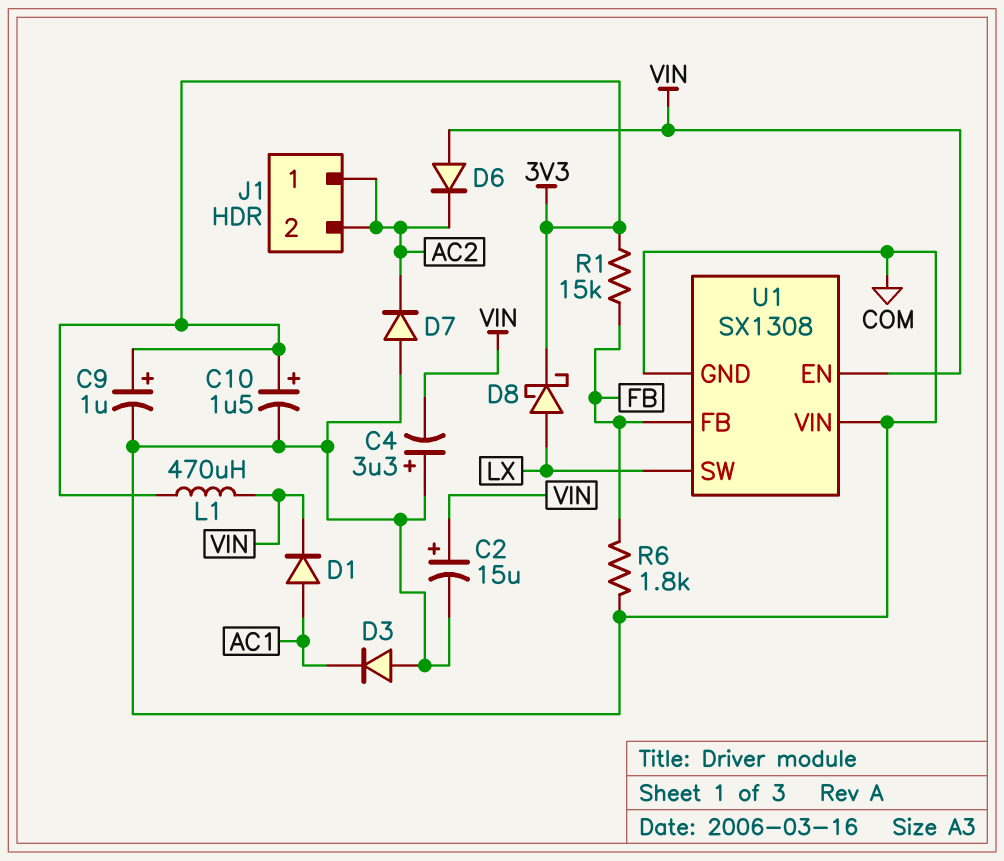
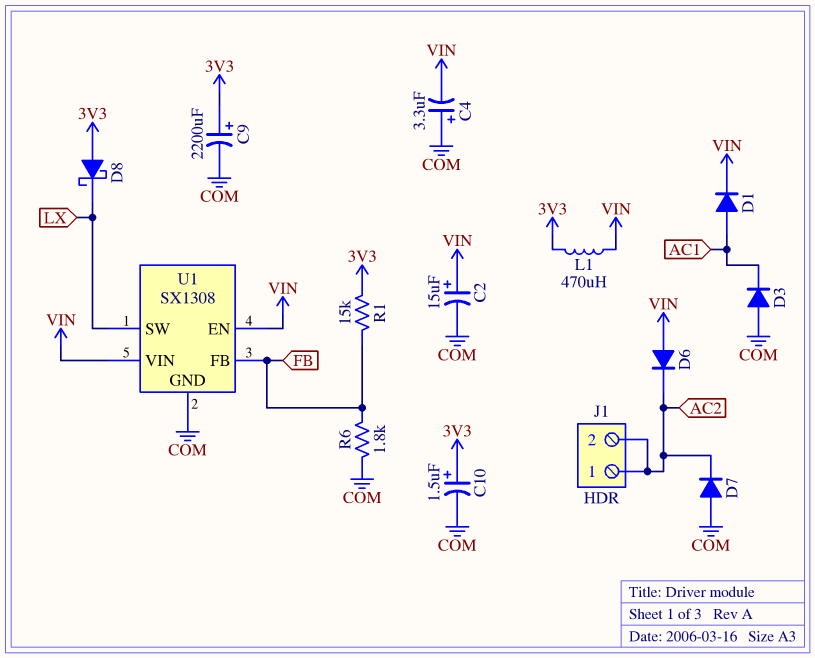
C9: 1uF (plus 3V3, minus COM) -> 2200uF (plus 3V3, minus COM)
D8: schottky (A LX, K 3V3) -> schottky (A 3V3, K LX)
U1 pin VIN: COM -> VIN

